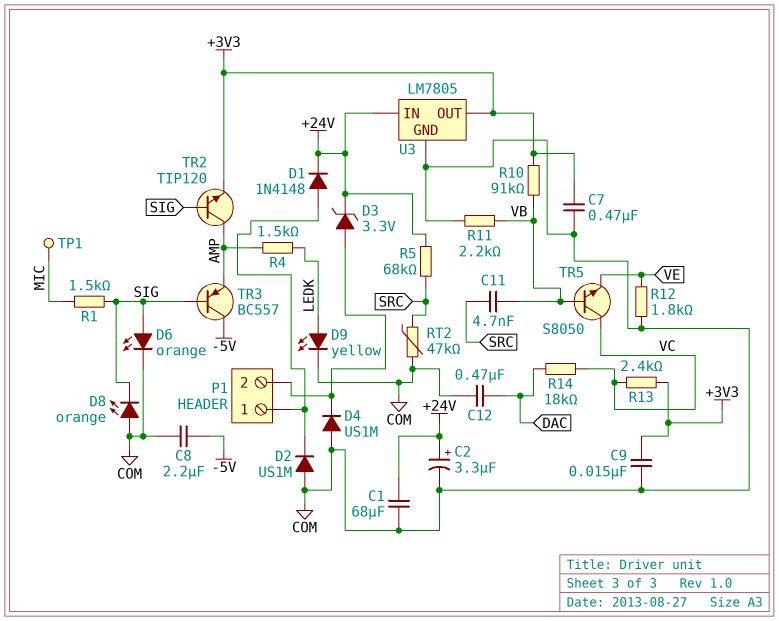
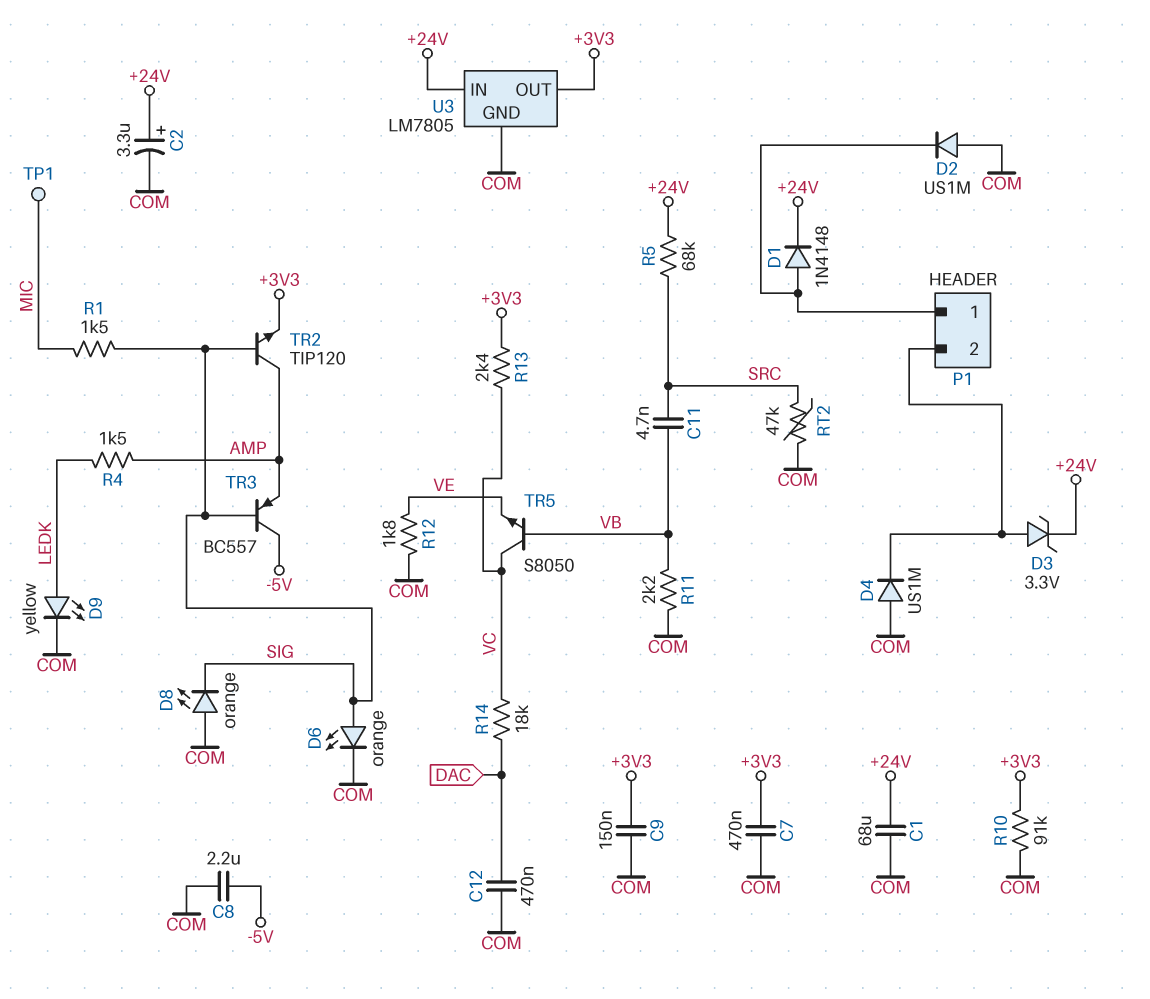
C9: 15nF (+3V3, COM) -> 150nF (+3V3, COM)
R10: 91k (+3V3, VB) -> 91k (+3V3, COM)

